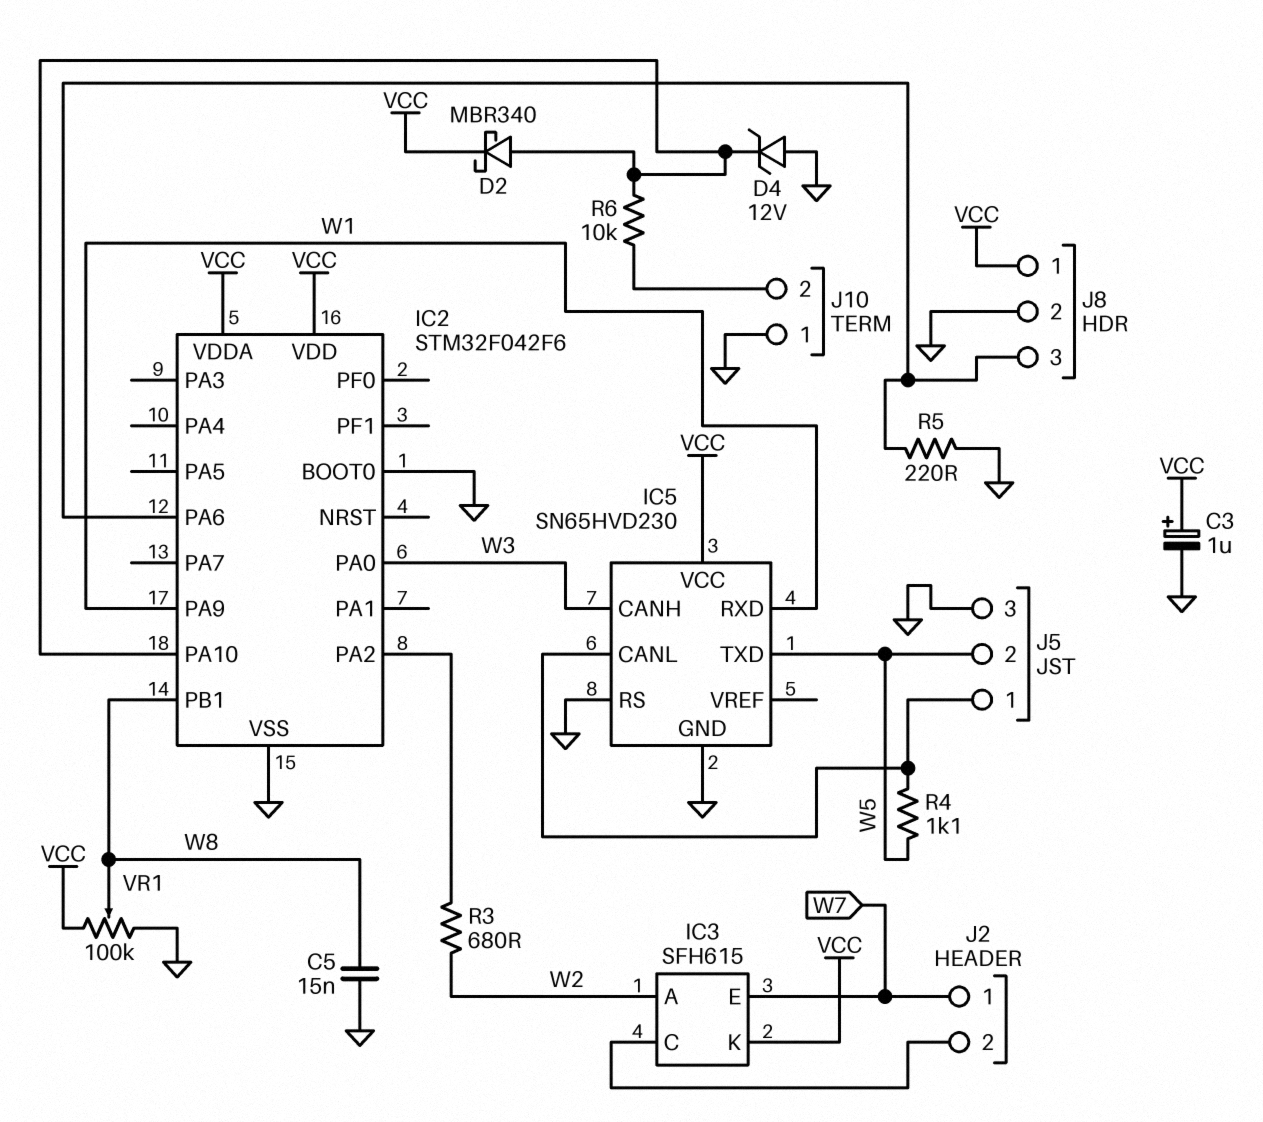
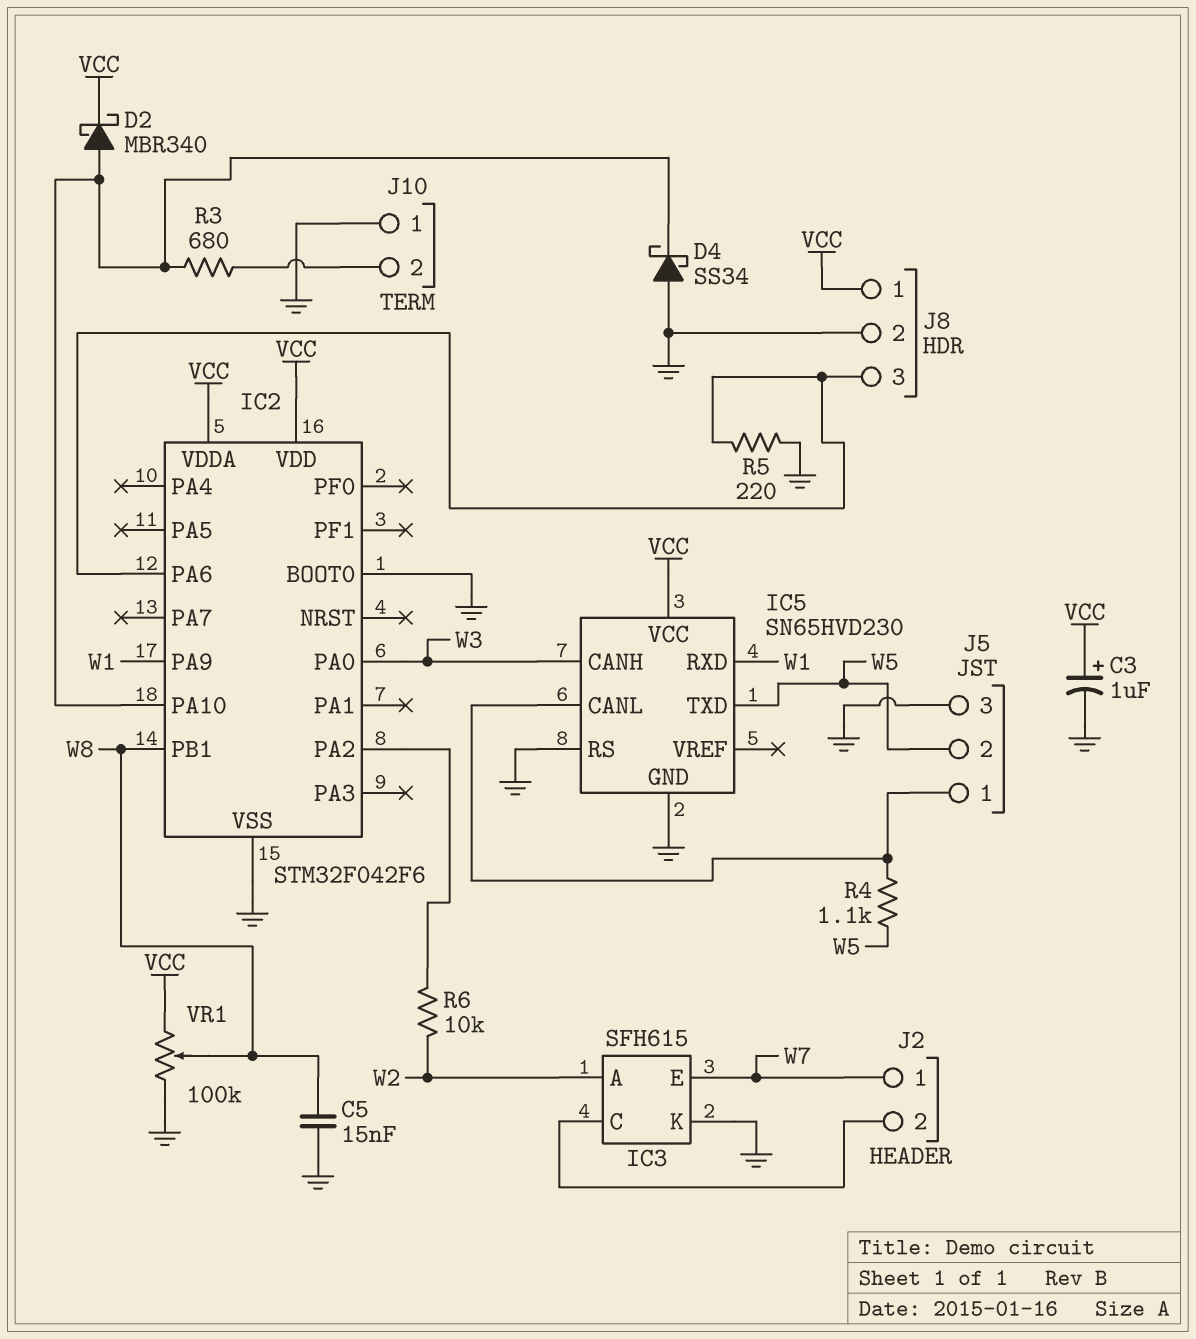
D4: zener 12V (A GND, K IC2/PA10) -> schottky SS34 (A GND, K IC2/PA10)
IC3 pin K: VCC -> GND
R3: 680 (IC2/PA2, W2) -> 680 (IC2/PA10, J10/2)
R6: 10k (IC2/PA10, J10/2) -> 10k (IC2/PA2, W2)

